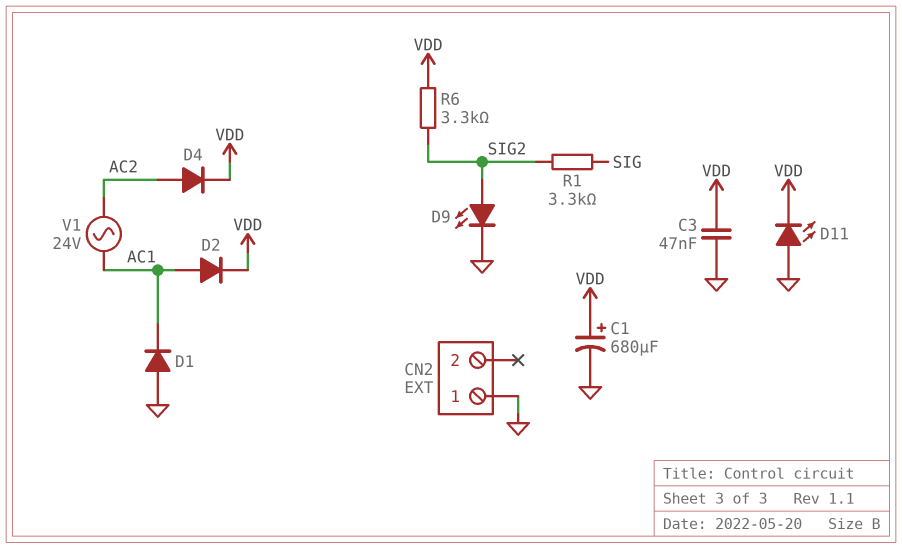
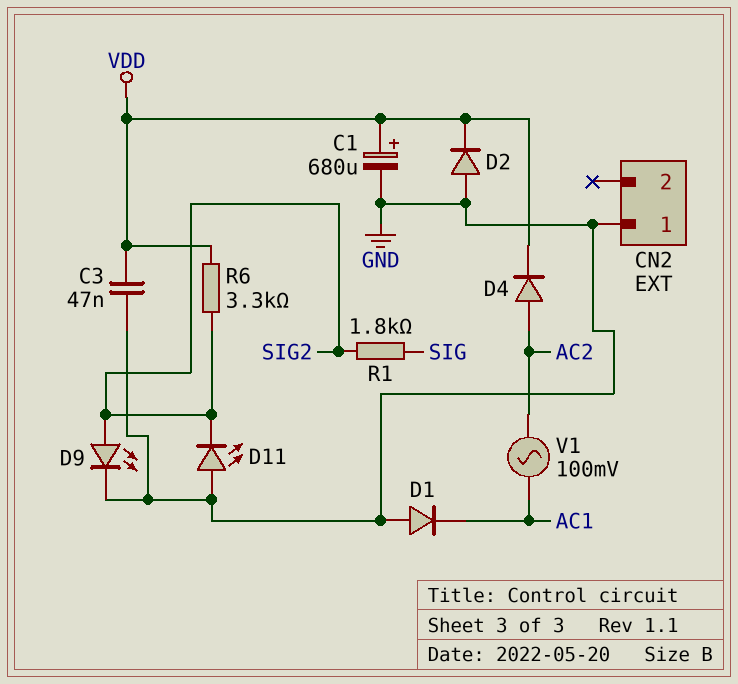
D2: diode (A AC1, K VDD) -> diode (A GND, K VDD)
D11: LED (A GND, K VDD) -> LED (A GND, K SIG2)
R1: 3.3k (SIG, SIG2) -> 1.8k (SIG, SIG2)
V1: AC 24V (AC1, AC2) -> AC 100mV (AC1, AC2)

